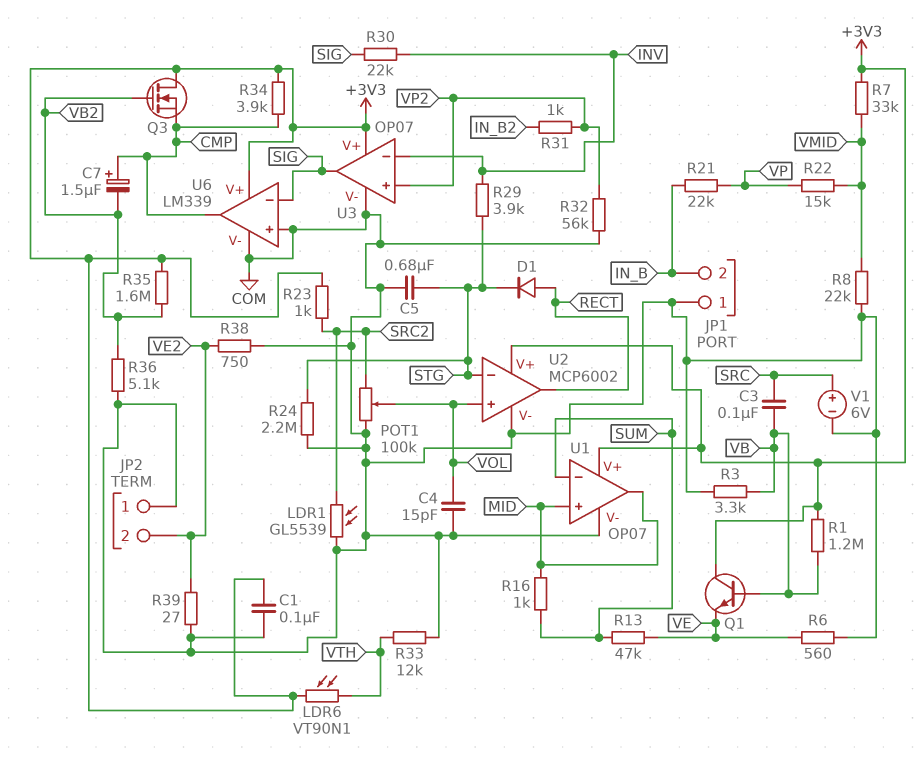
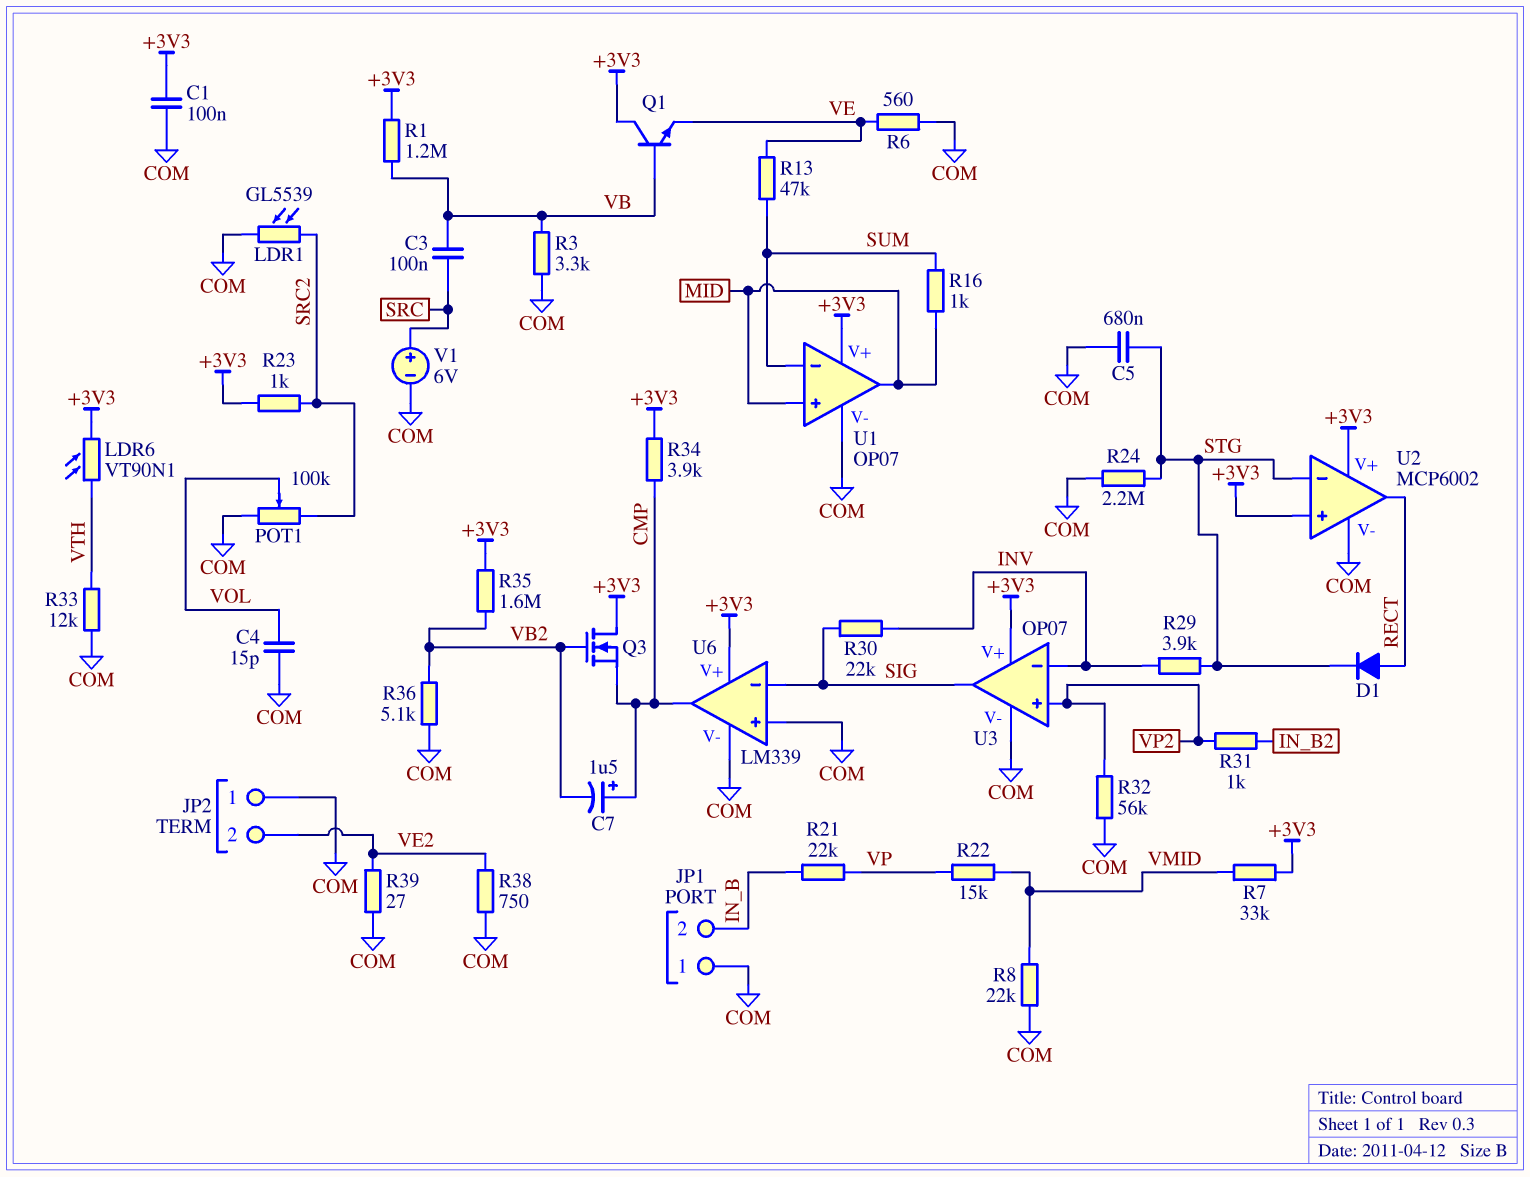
U2 pin in+: VOL -> +3V3

